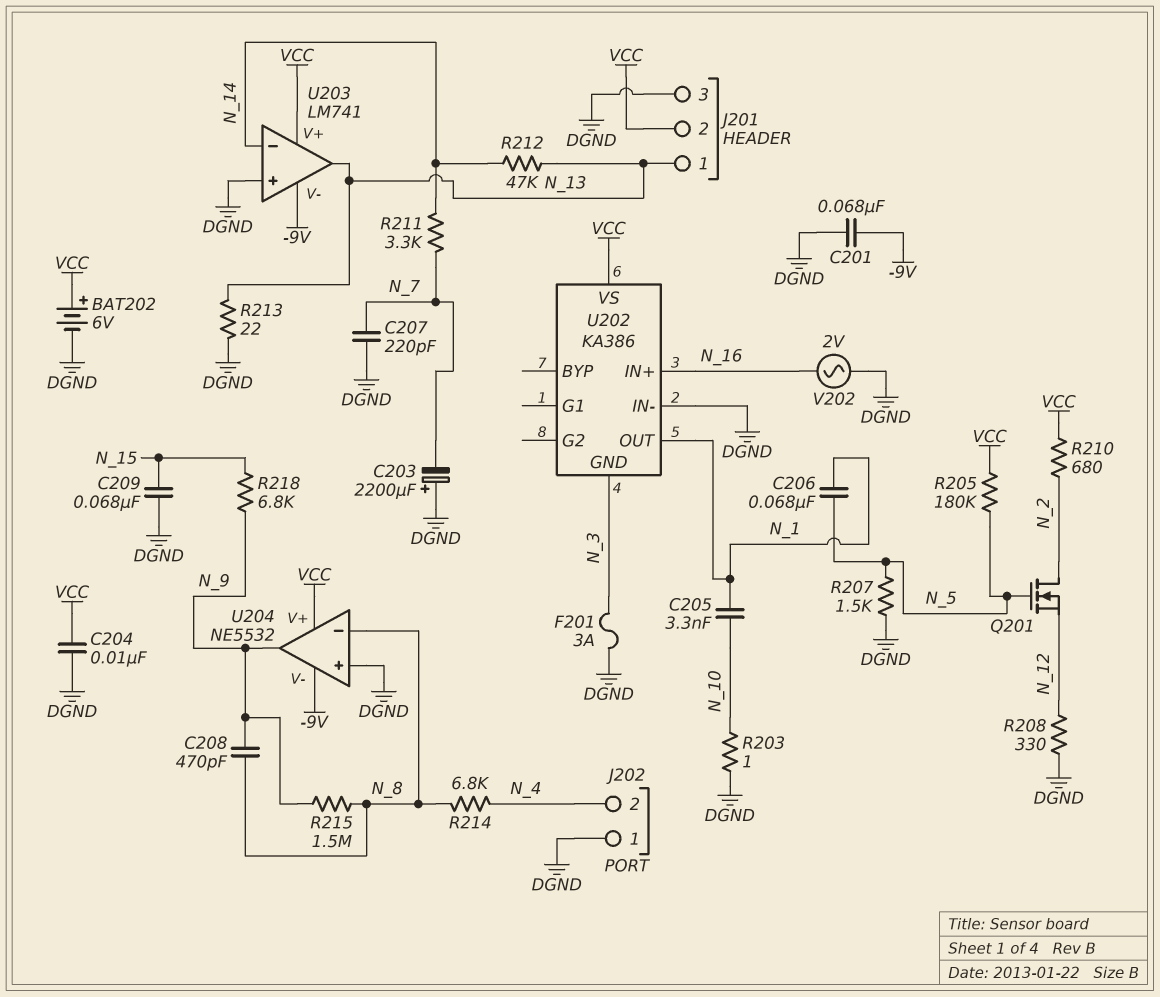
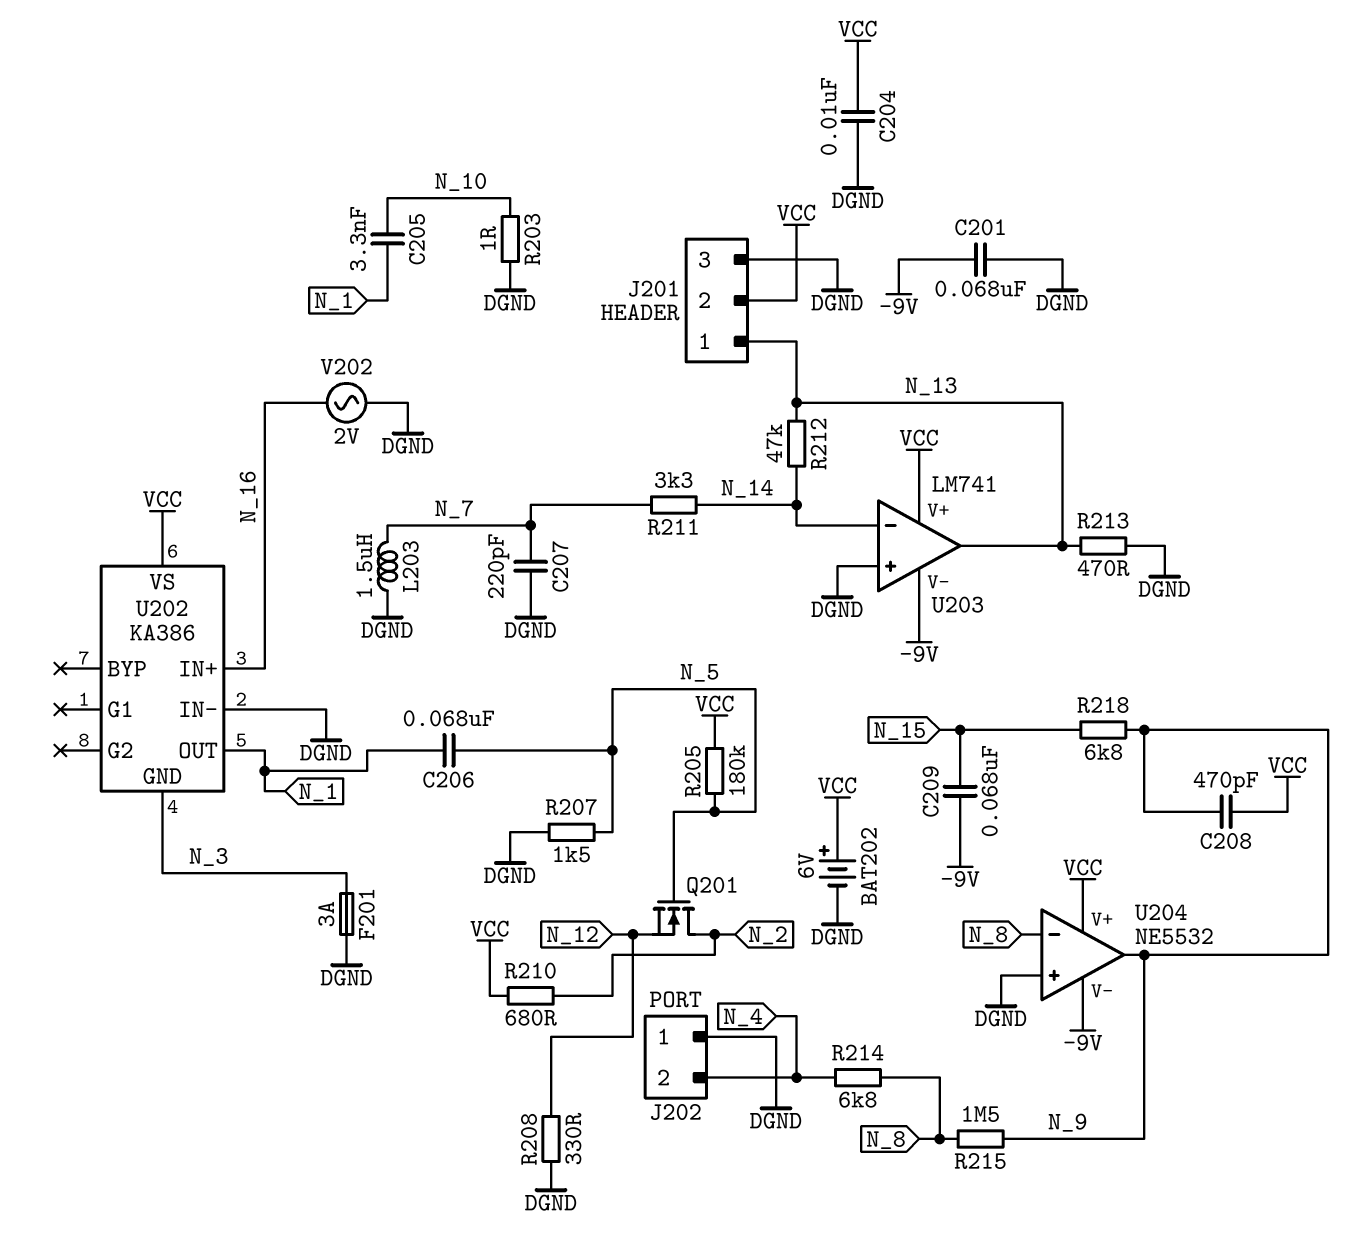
C203: 2200uF (plus DGND, minus N_7) -> none
C208: 470pF (N_8, N_9) -> 470pF (N_9, VCC)
C209: 68nF (DGND, N_15) -> 68nF (-9V, N_15)
L203: none -> 1.5uH (DGND, N_7)
R213: 22 (DGND, N_13) -> 470 (DGND, N_13)

